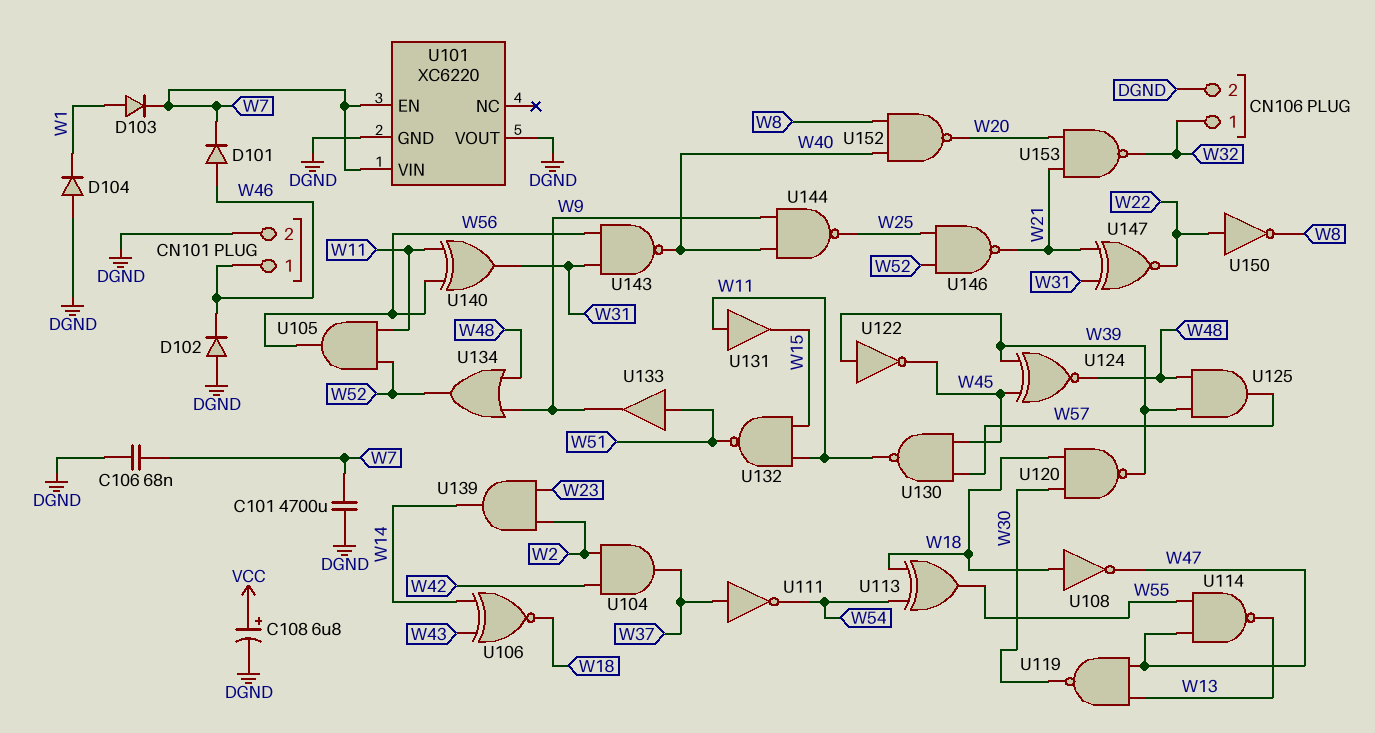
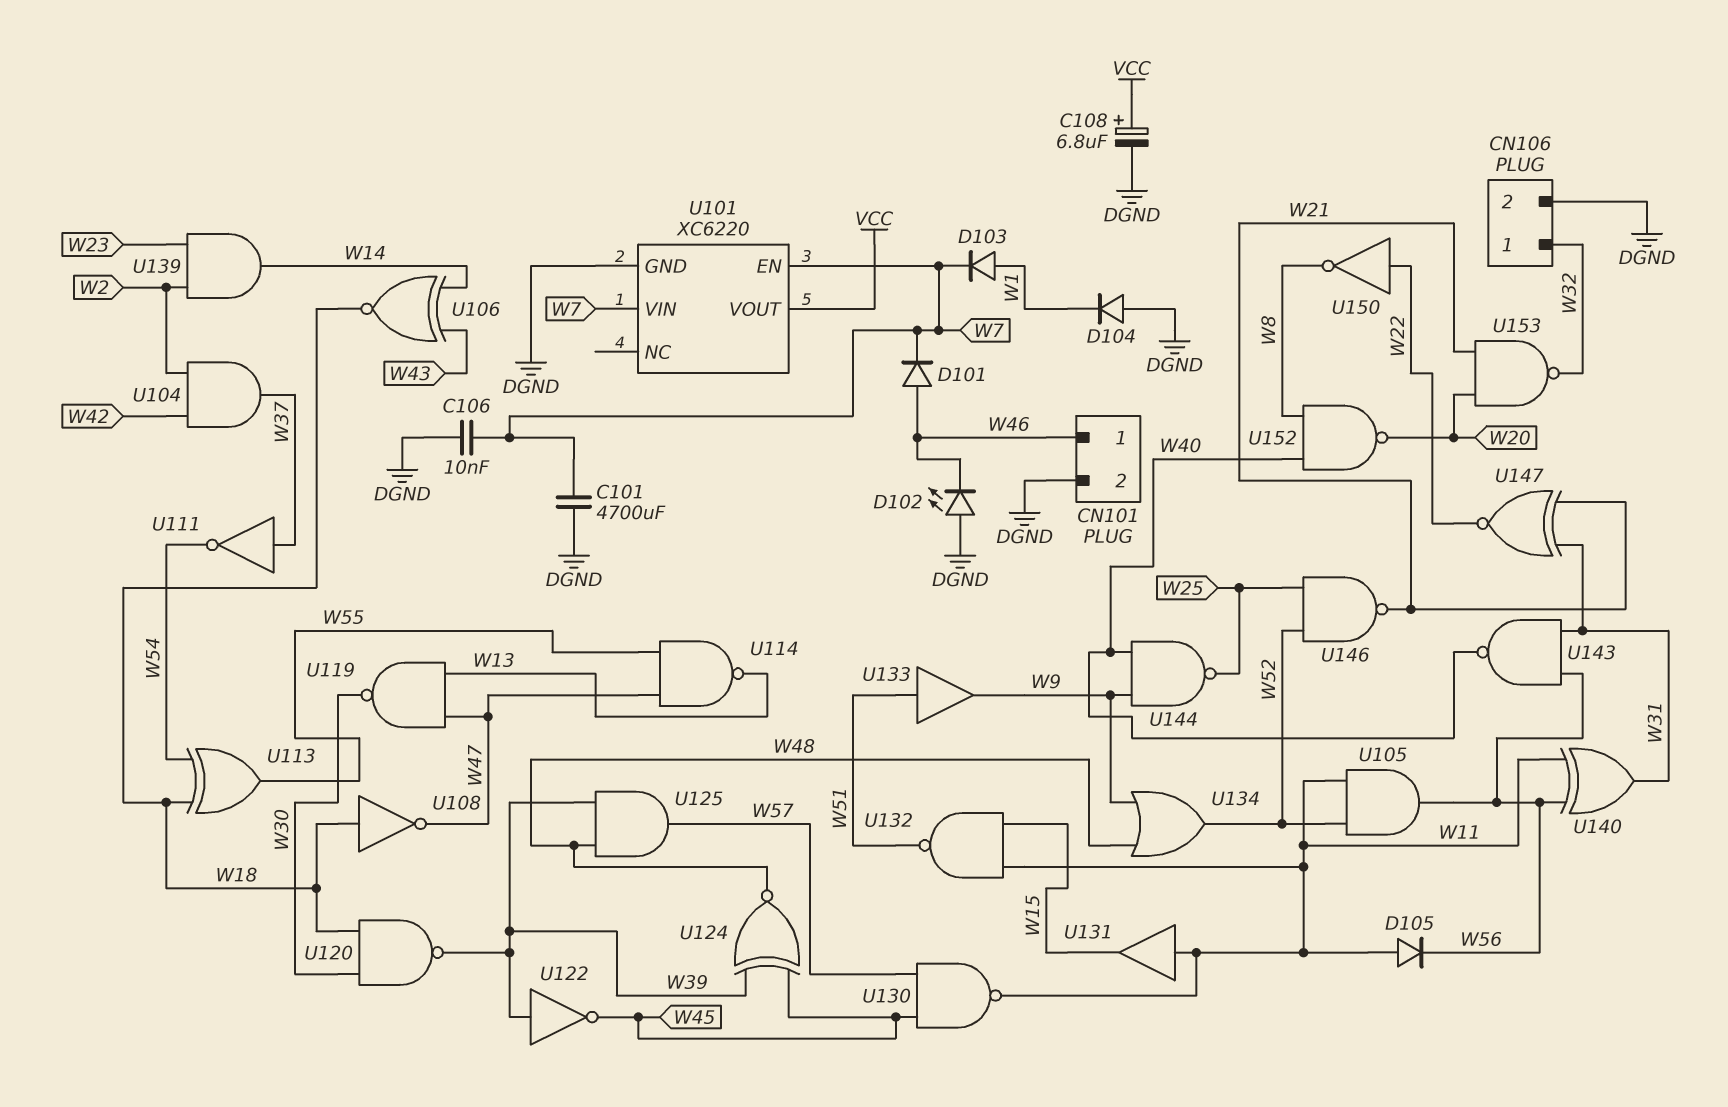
C106: 68nF (DGND, W7) -> 10nF (DGND, W7)
D102: diode (A DGND, K W46) -> LED (A DGND, K W46)
D105: none -> diode (A W11, K W56)
U101 pin VOUT: DGND -> VCC

